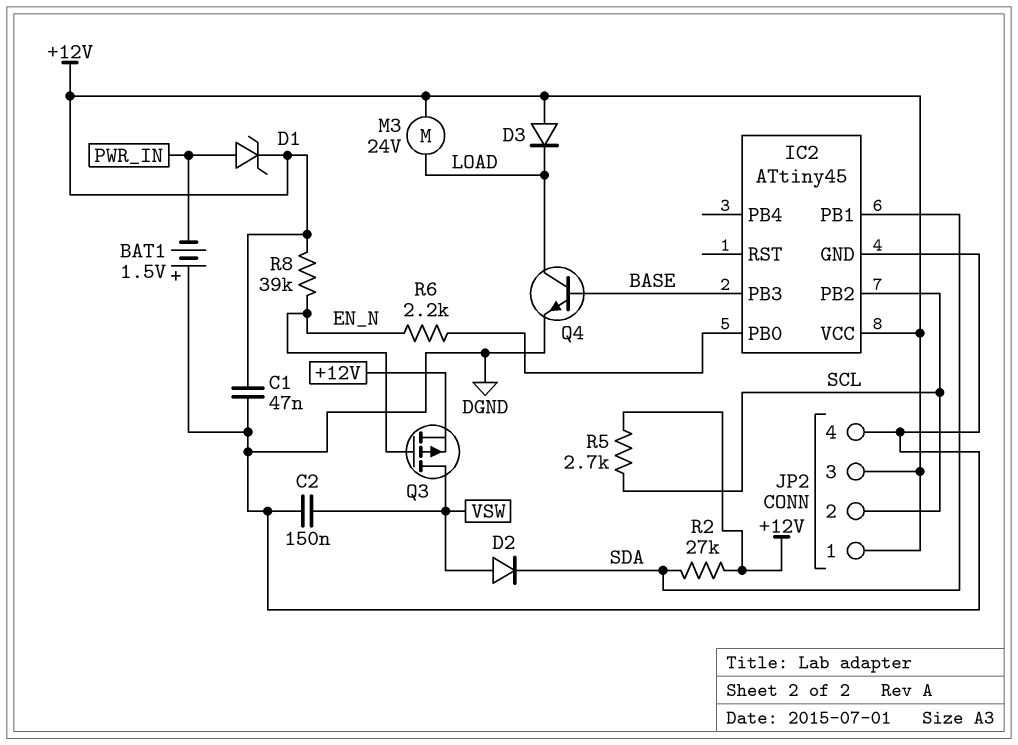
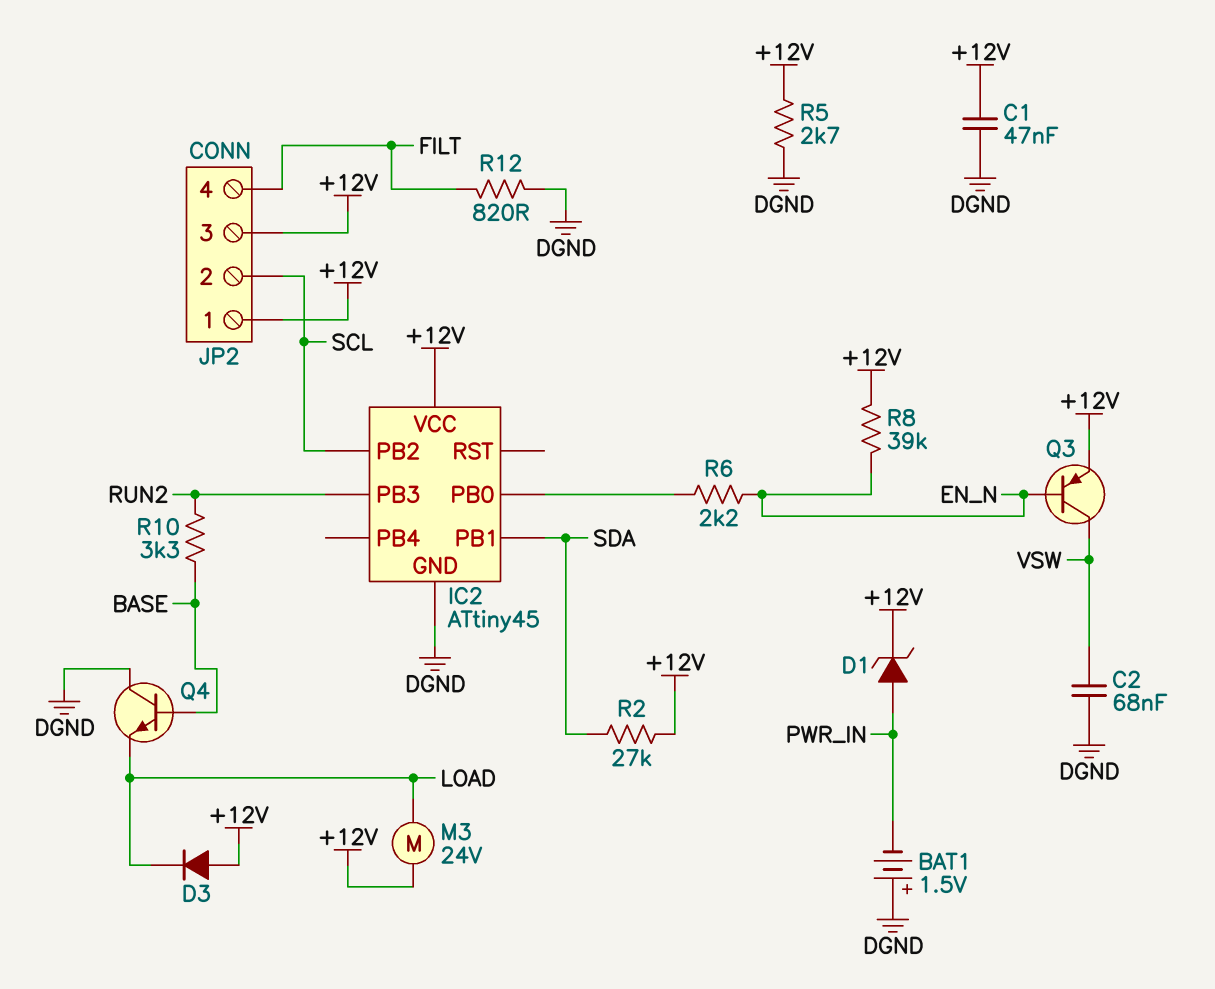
C2: 150nF (DGND, VSW) -> 68nF (DGND, VSW)
D2: diode (A VSW, K SDA) -> none
IC2 pin PB3: BASE -> RUN2
JP2 pin 4: DGND -> FILT
Q3: PMOS (G EN_N, D VSW, S +12V) -> PNP (B EN_N, C VSW, E +12V)
Q4: NPN (B BASE, C LOAD, E DGND) -> NPN (B BASE, C DGND, E LOAD)
R5: 2.7k (+12V, SCL) -> 2.7k (+12V, DGND)
R10: none -> 3.3k (BASE, RUN2)
R12: none -> 820 (DGND, FILT)

